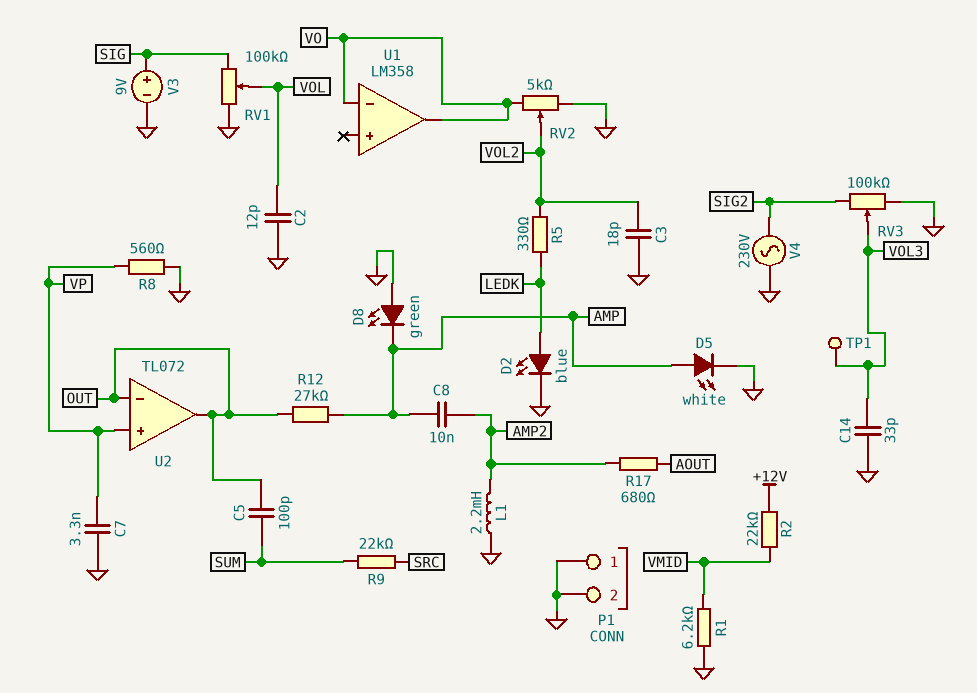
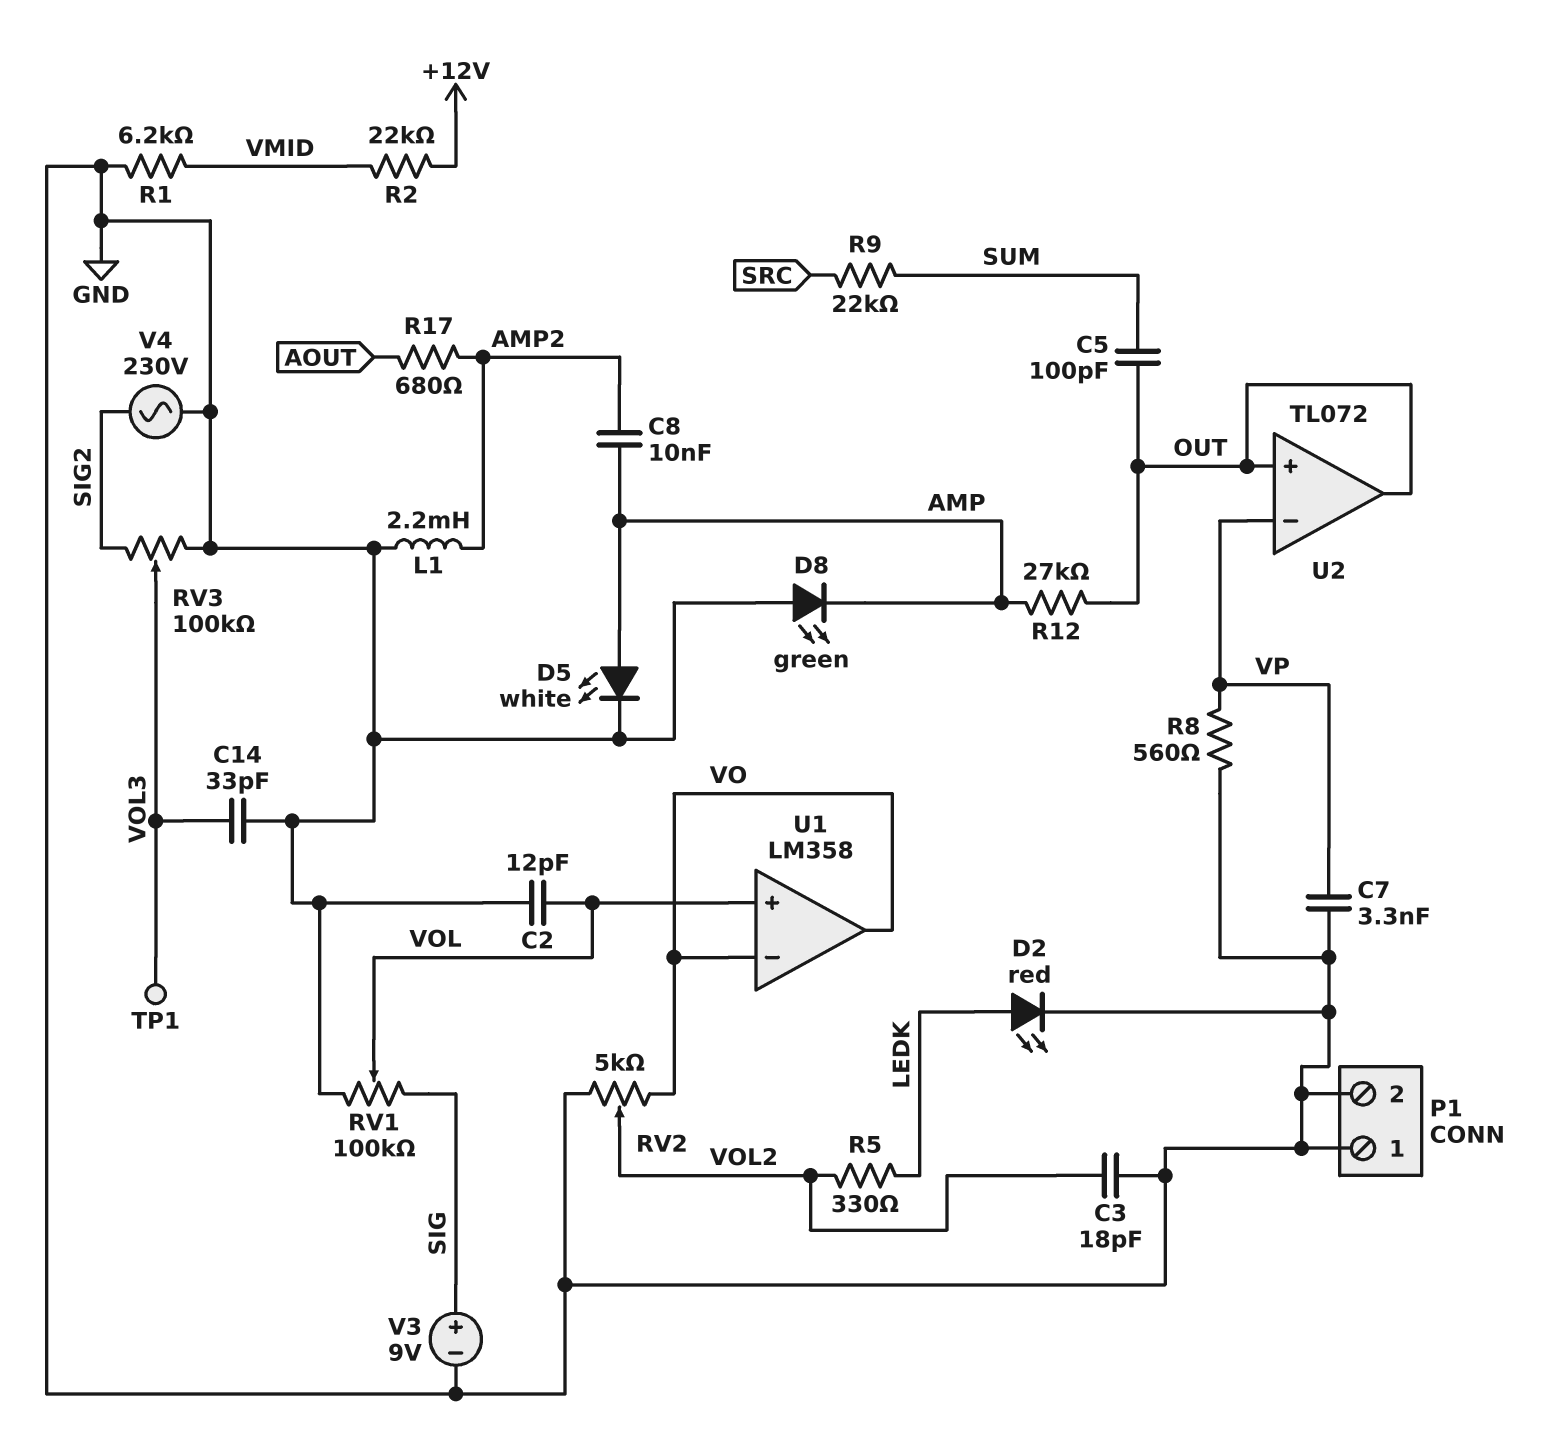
D2: LED blue (A LEDK, K GND) -> LED red (A LEDK, K GND)
U1 pin in+: none -> VOL
U2 pin in+: VP -> OUT
U2 pin in-: OUT -> VP

